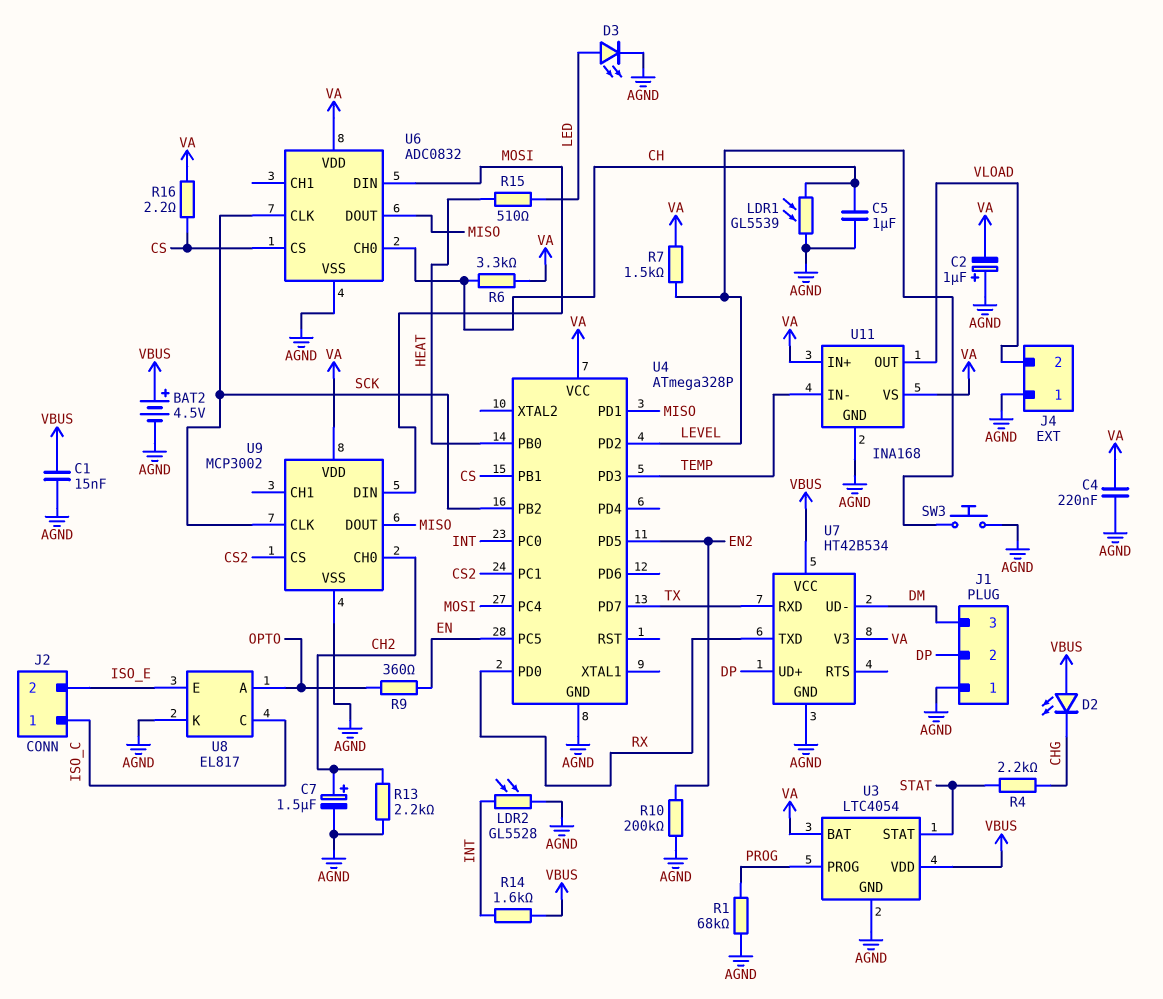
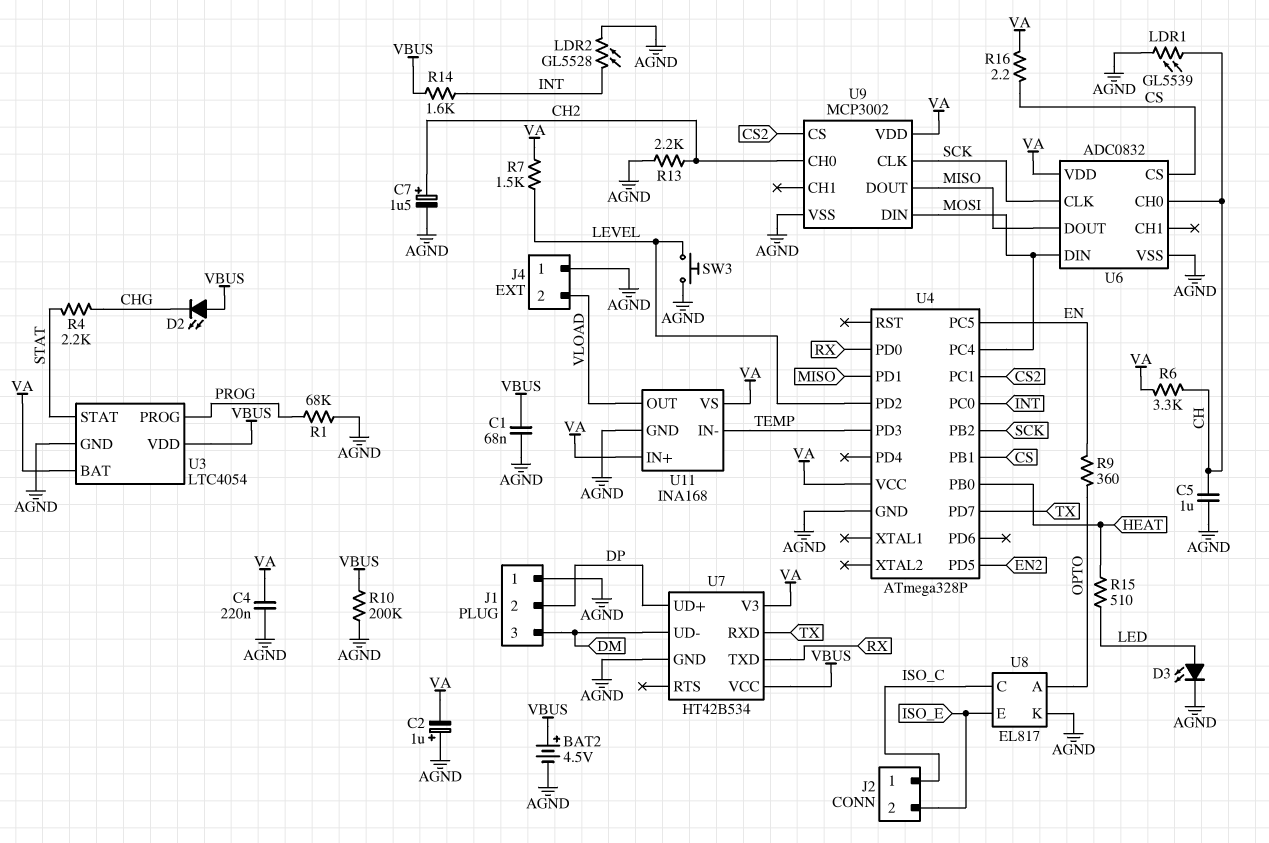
C1: 15nF (AGND, VBUS) -> 68nF (AGND, VBUS)
R10: 200k (AGND, EN2) -> 200k (AGND, VBUS)

